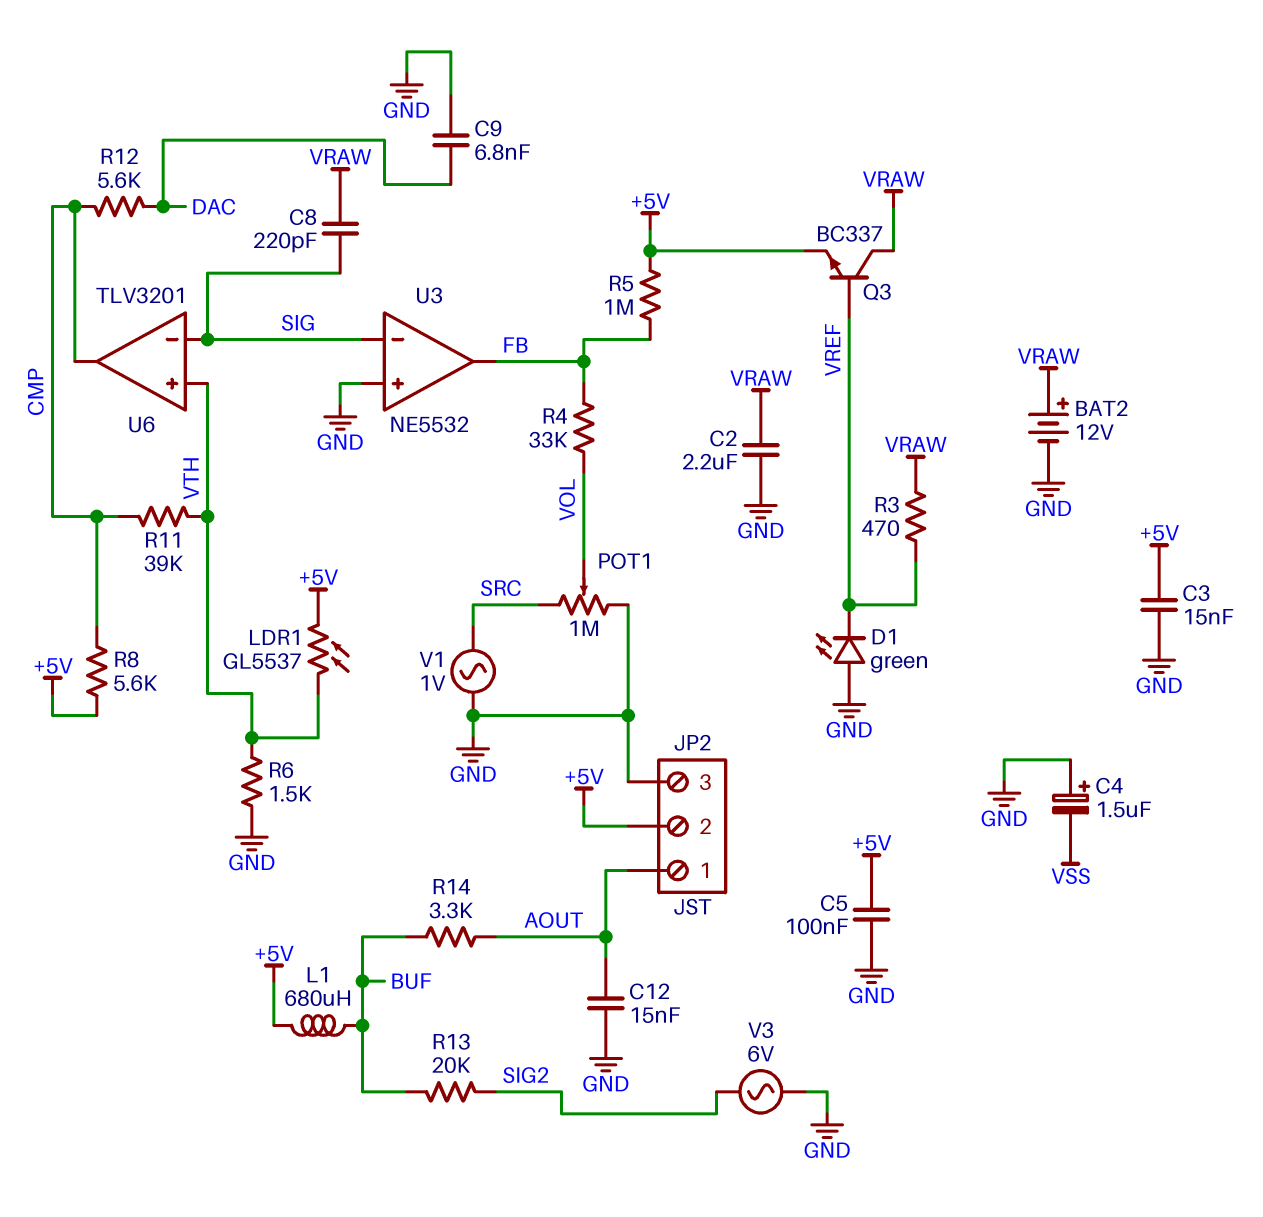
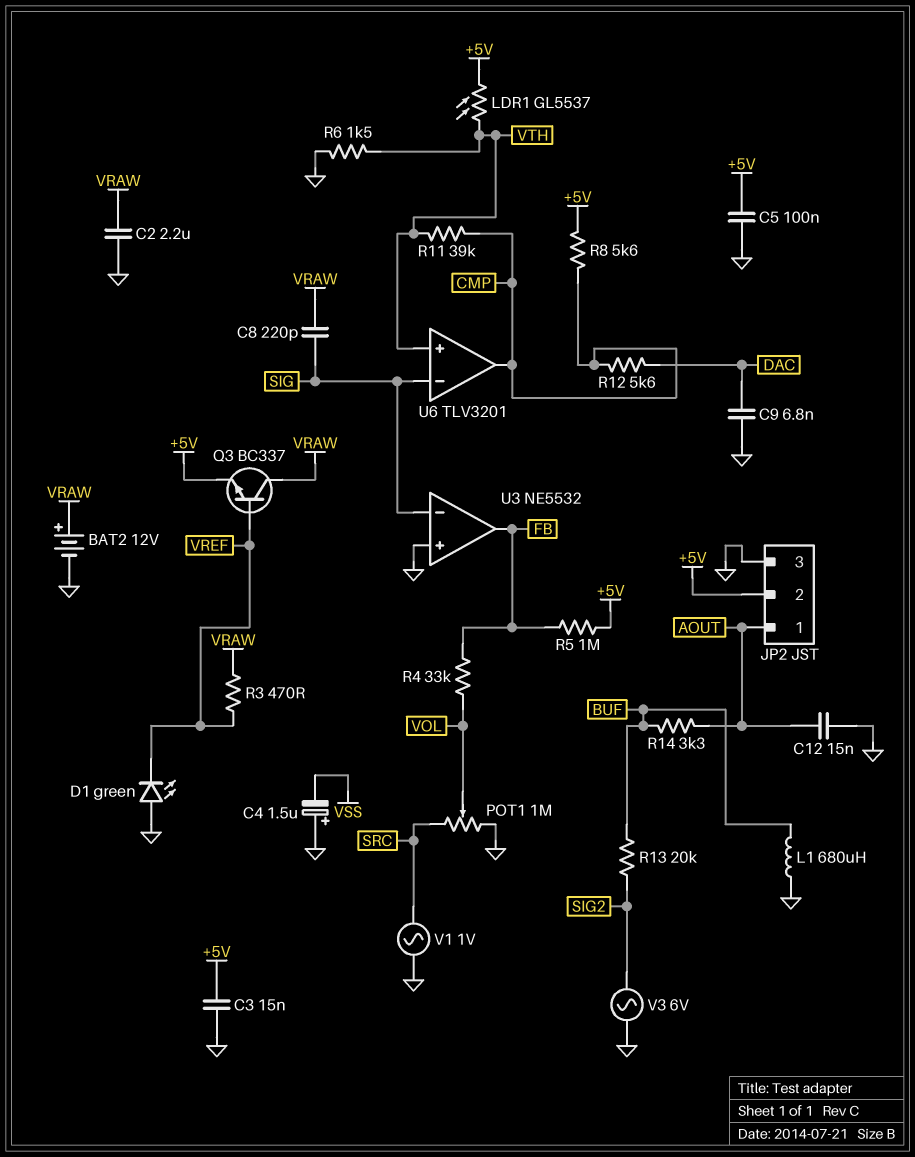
L1: 680uH (+5V, BUF) -> 680uH (BUF, GND)

